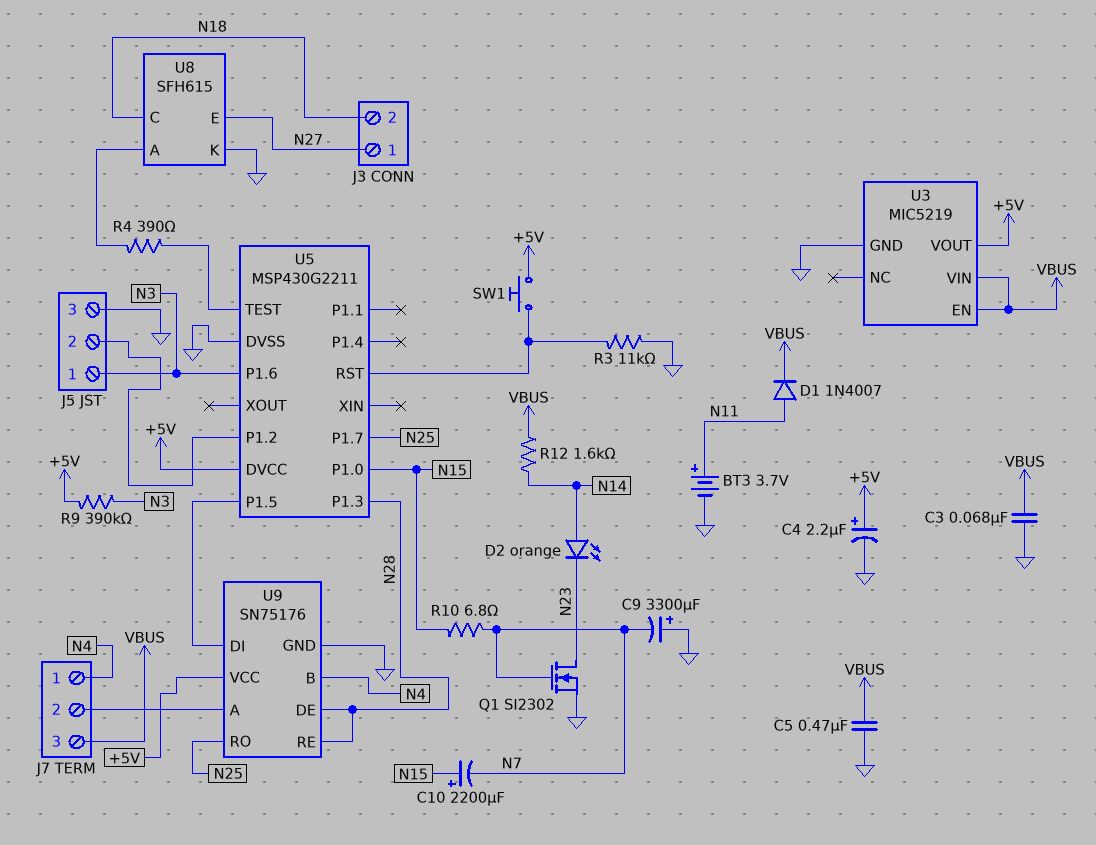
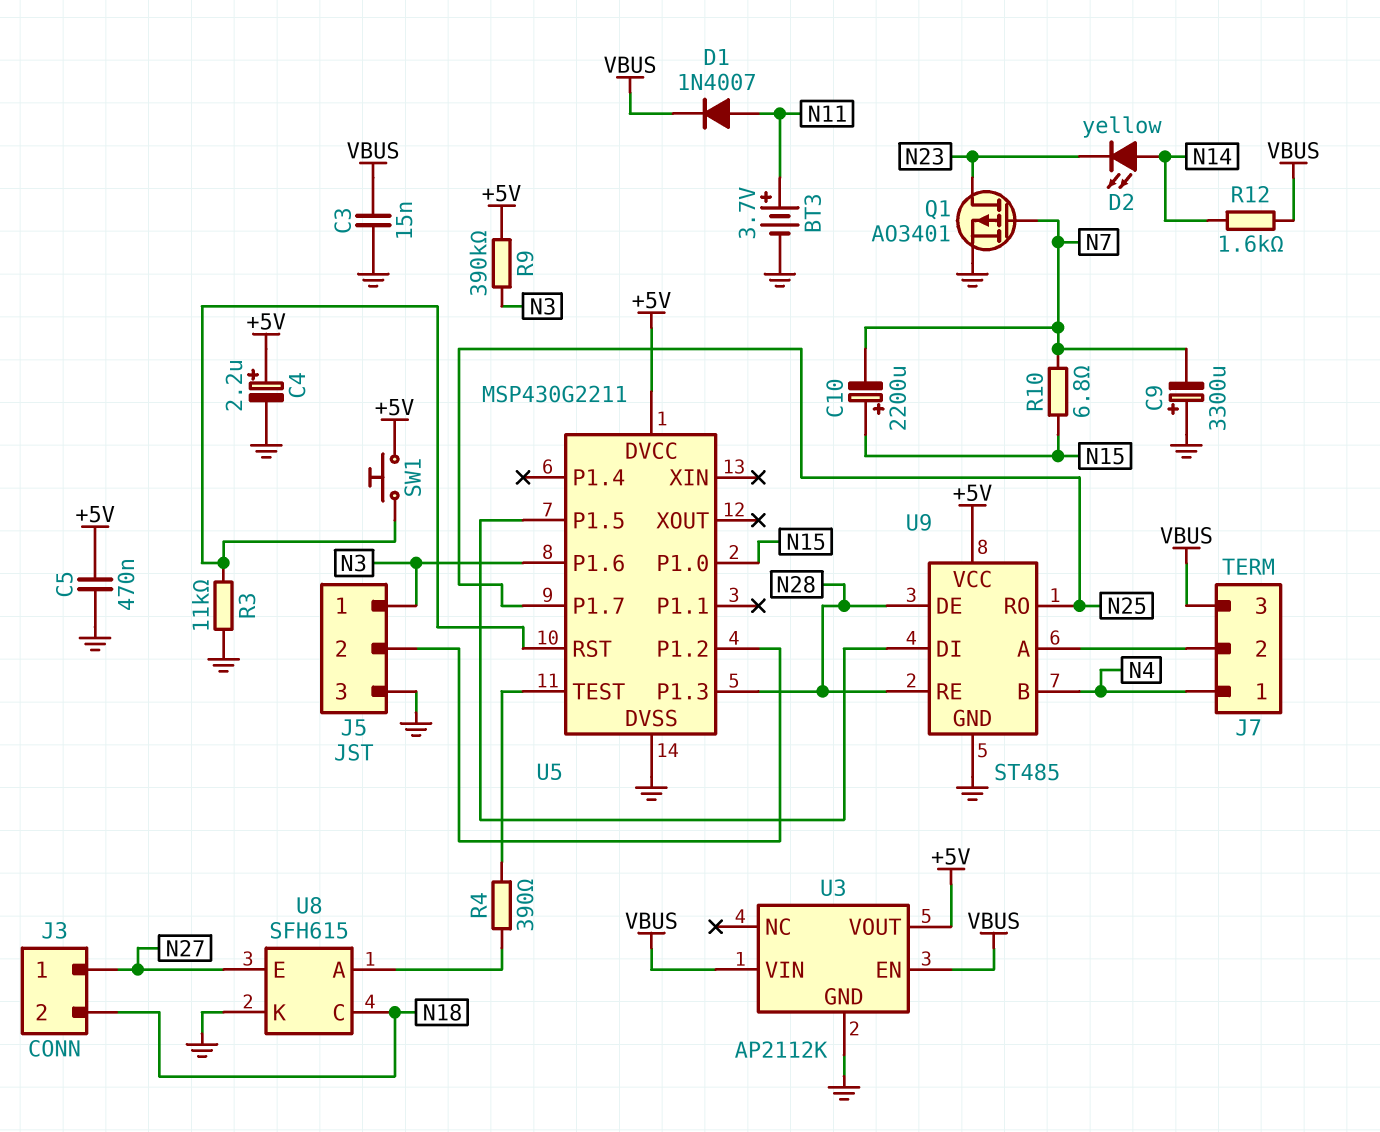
C3: 68nF (GND, VBUS) -> 15nF (GND, VBUS)
C5: 470nF (GND, VBUS) -> 470nF (+5V, GND)
D2: LED orange (A N14, K N23) -> LED yellow (A N14, K N23)
Q1: NMOS SI2302 (G N7, D N23, S GND) -> PMOS AO3401 (G N7, D N23, S GND)
U3: MIC5219 -> AP2112K
U9: SN75176 -> ST485

